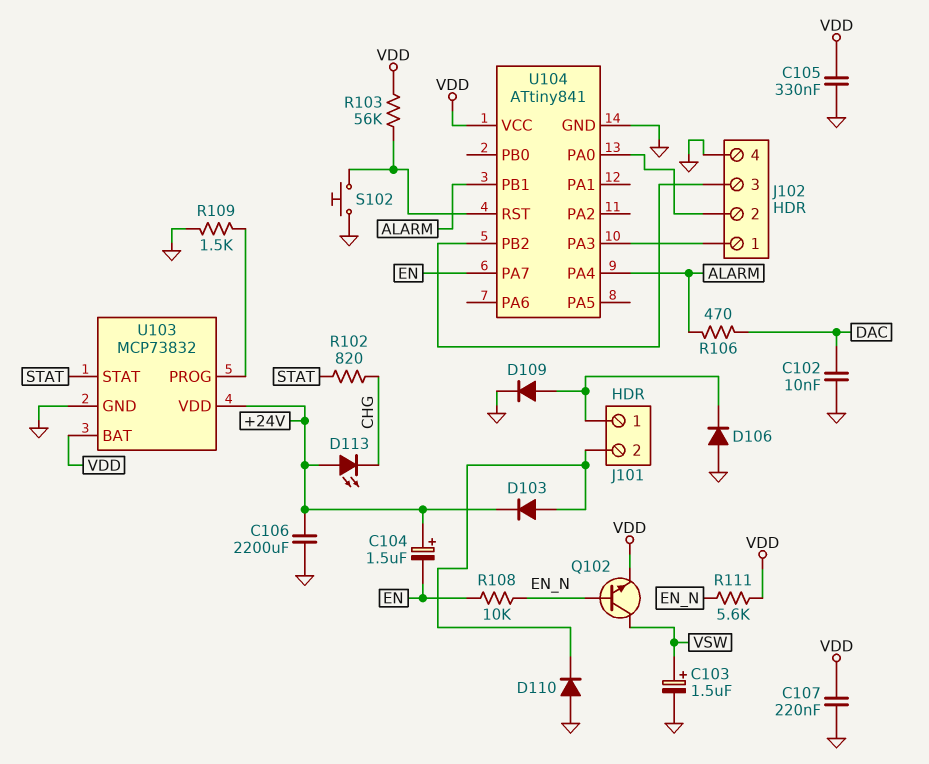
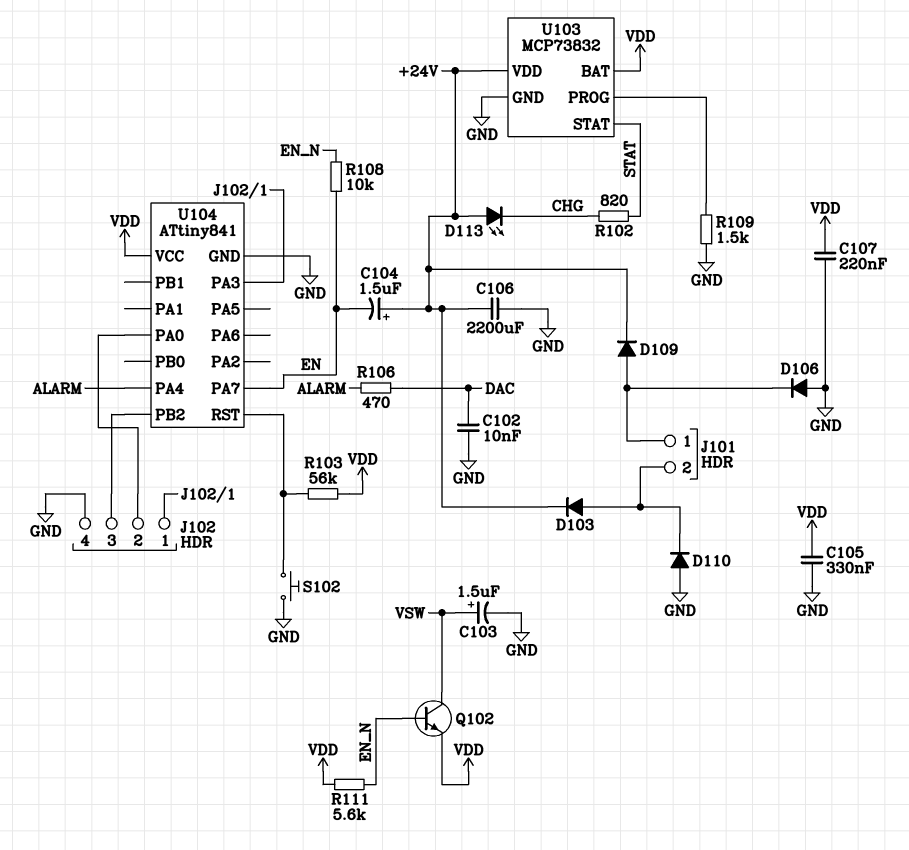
D109: diode (A J101/1, K GND) -> diode (A J101/1, K +24V)
U104 pin PB1: ALARM -> none

